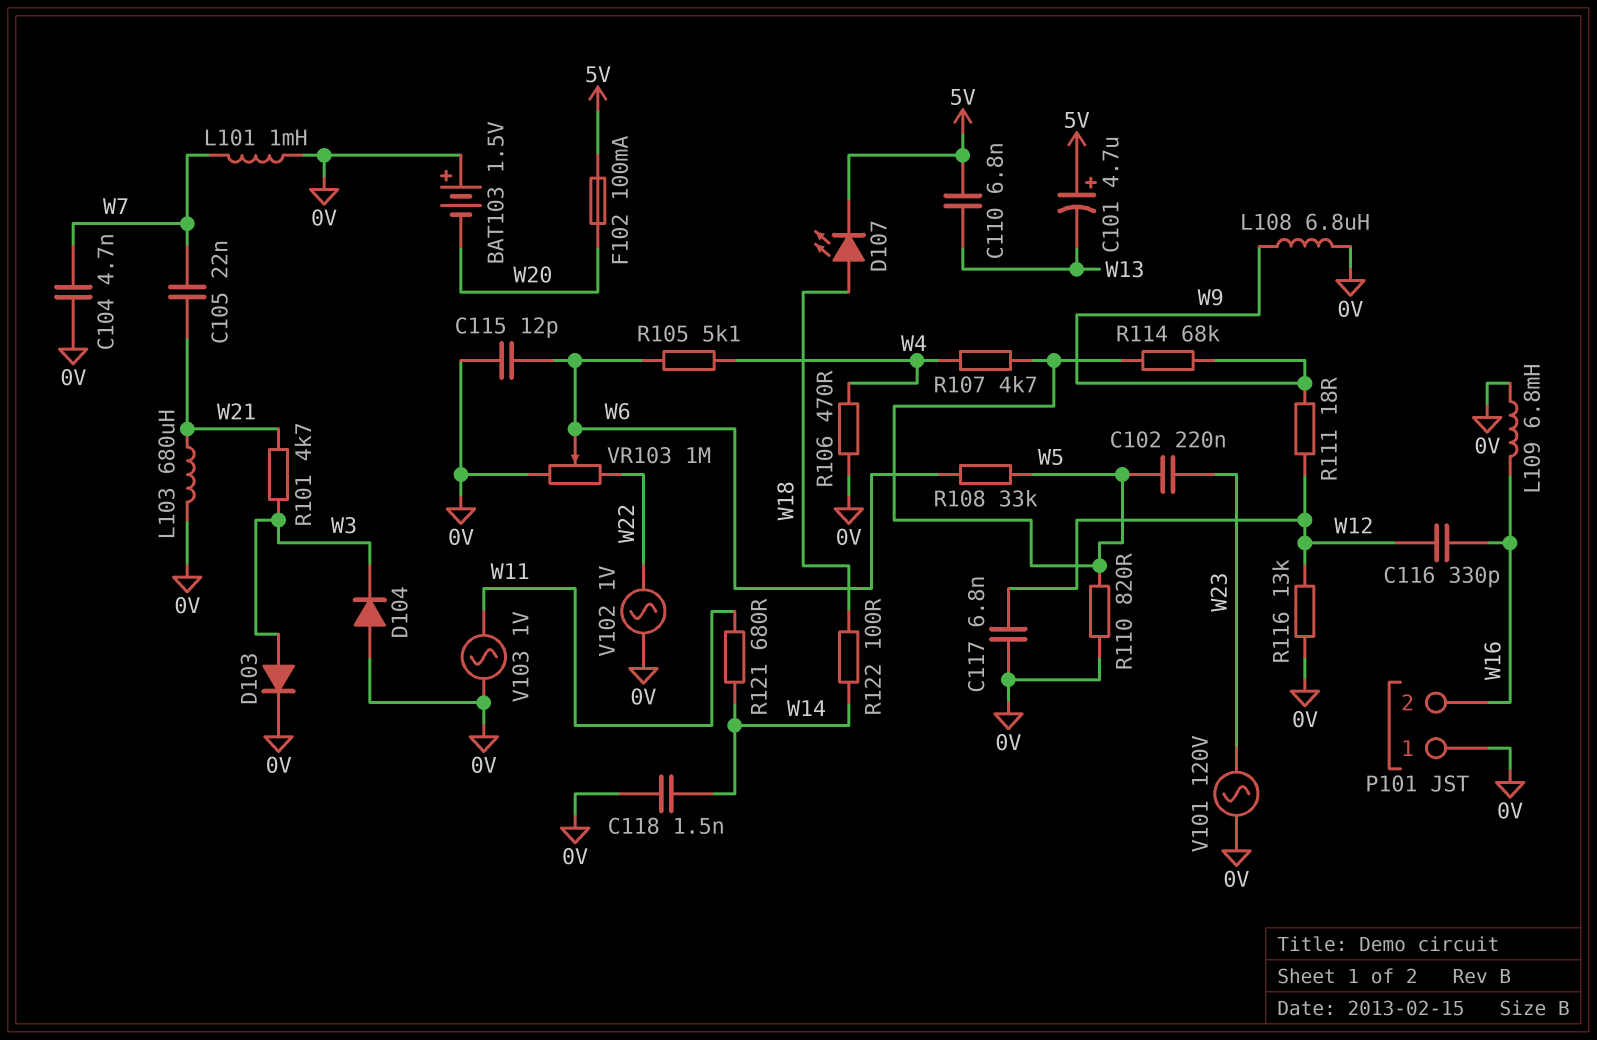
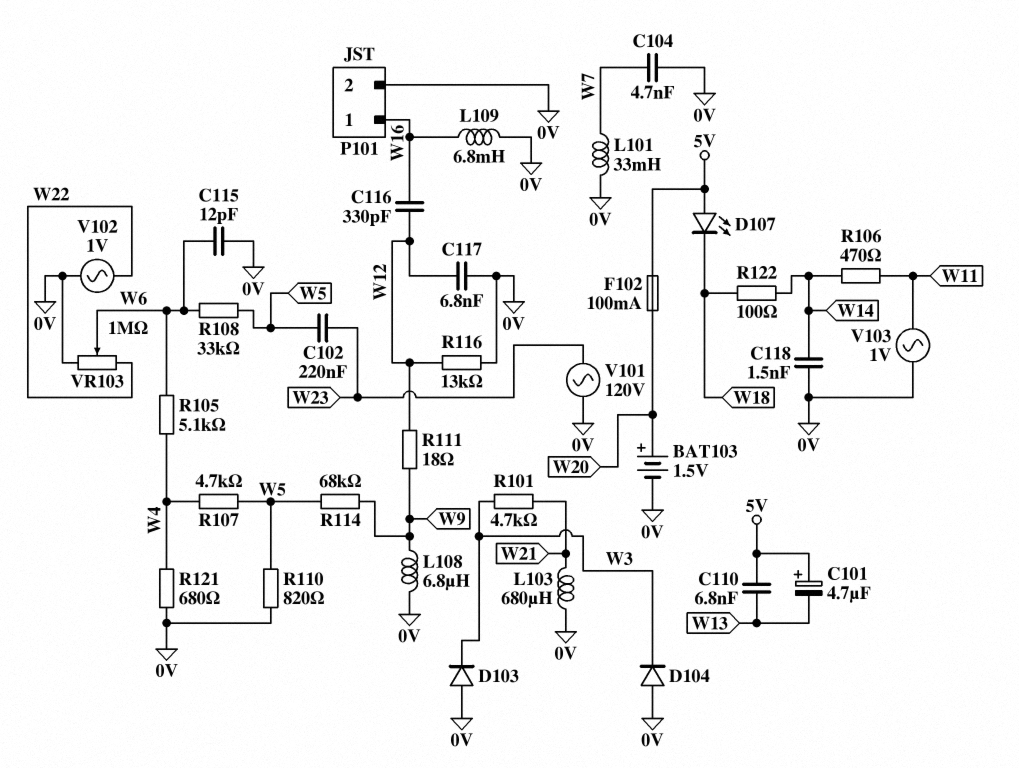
BAT103: 1.5V (plus 0V, minus W20) -> 1.5V (plus W20, minus 0V)
C105: 22nF (W7, W21) -> none
D103: diode (A W3, K 0V) -> diode (A 0V, K W3)
D107: LED (A W18, K 5V) -> LED (A 5V, K W18)
L101: 1mH (0V, W7) -> 33mH (0V, W7)
P101 pin 1: 0V -> W16
P101 pin 2: W16 -> 0V
R106: 470 (0V, W4) -> 470 (W11, W14)
R121: 680 (W11, W14) -> 680 (0V, W4)

